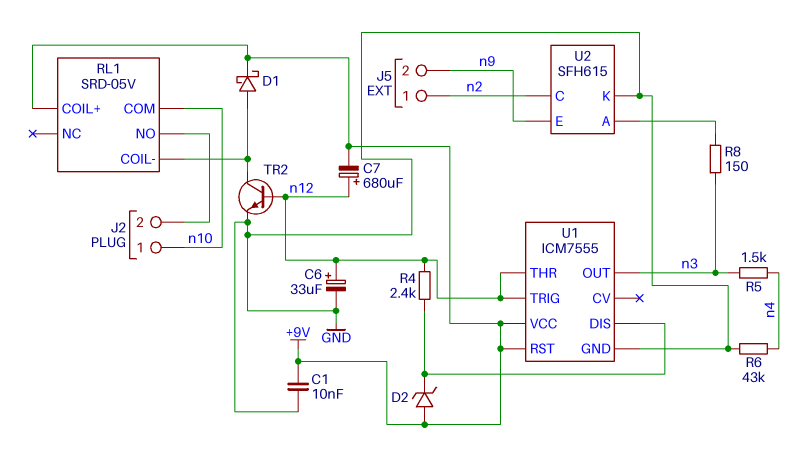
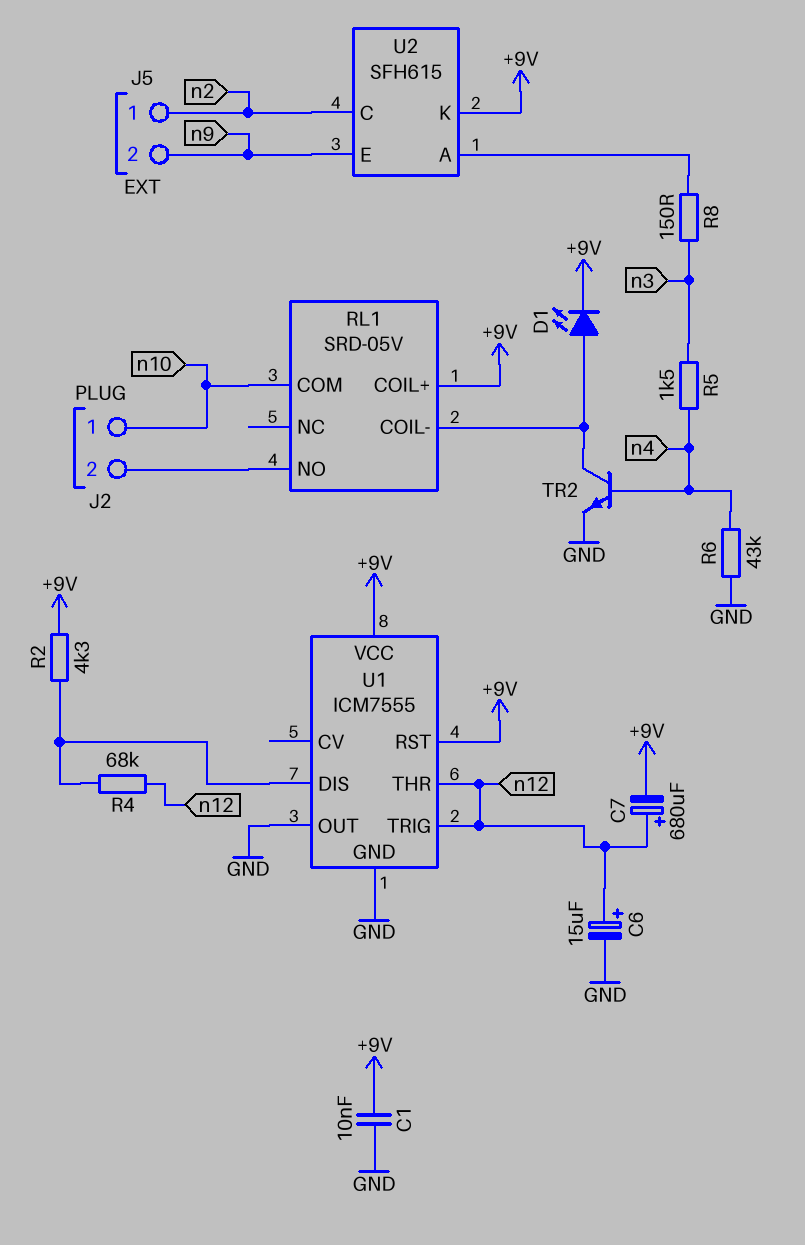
C6: 33uF (plus n12, minus GND) -> 15uF (plus n12, minus GND)
D1: schottky (A RL1/COIL-, K +9V) -> LED (A RL1/COIL-, K +9V)
D2: zener (A +9V, K U1/DIS) -> none
R2: none -> 4.3k (+9V, U1/DIS)
R4: 2.4k (U1/DIS, n12) -> 68k (U1/DIS, n12)
TR2: NPN (B n12, C RL1/COIL-, E GND) -> NPN (B n4, C RL1/COIL-, E GND)
U1 pin OUT: n3 -> GND
U2 pin K: GND -> +9V

